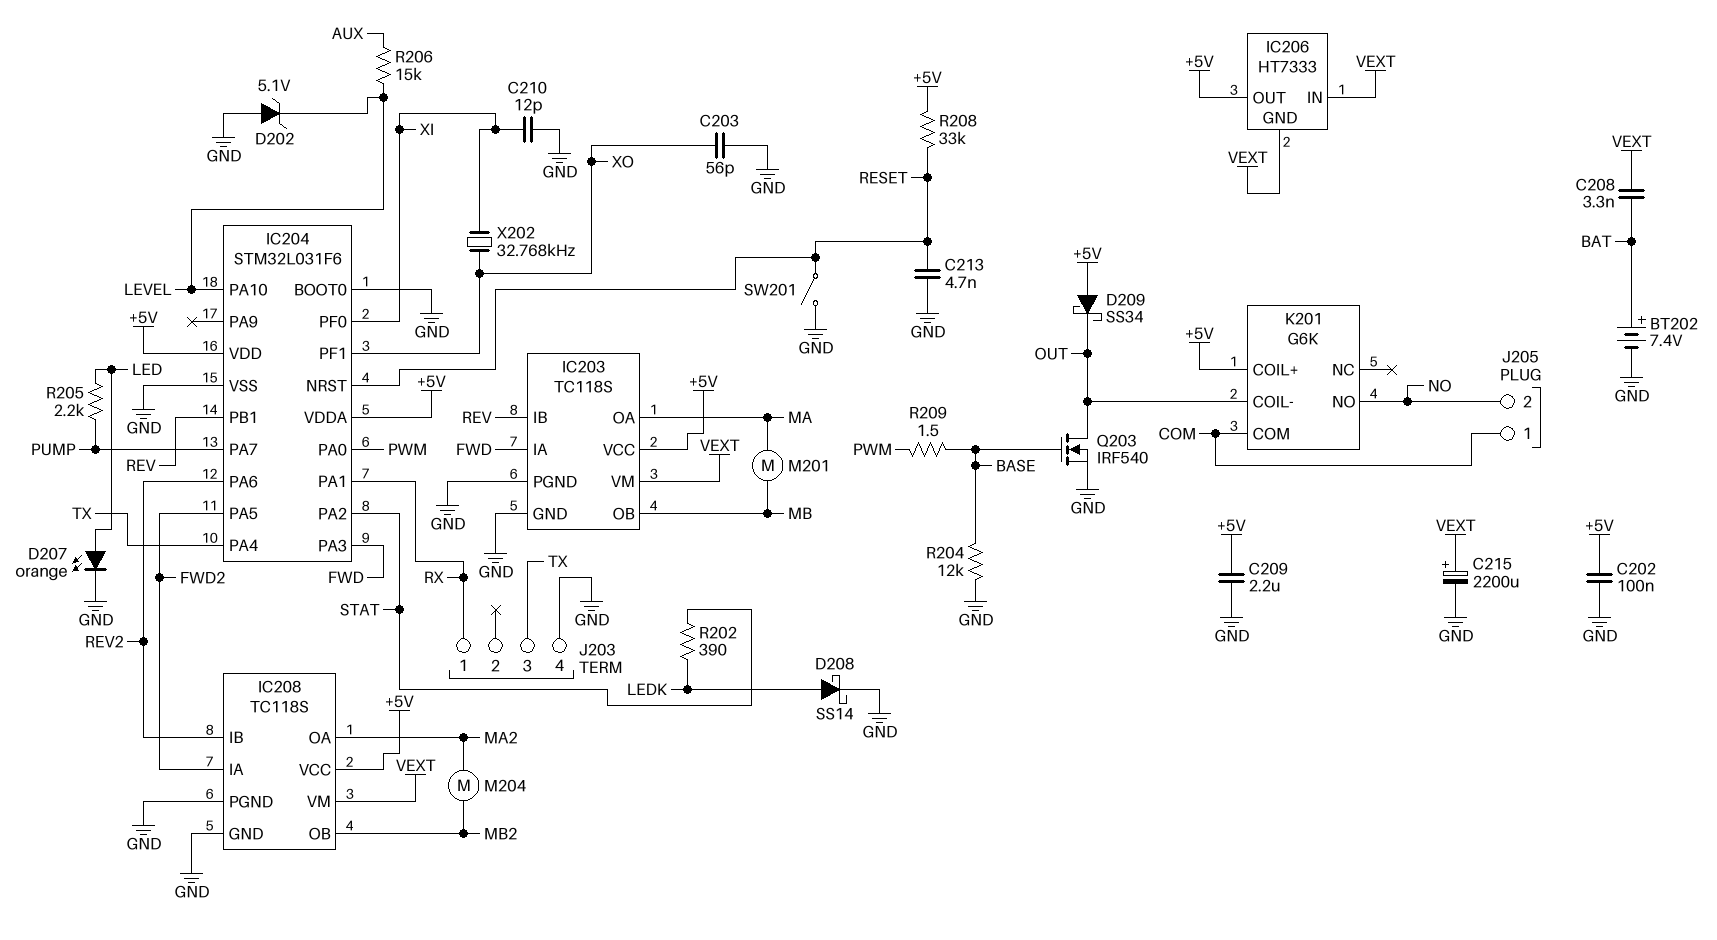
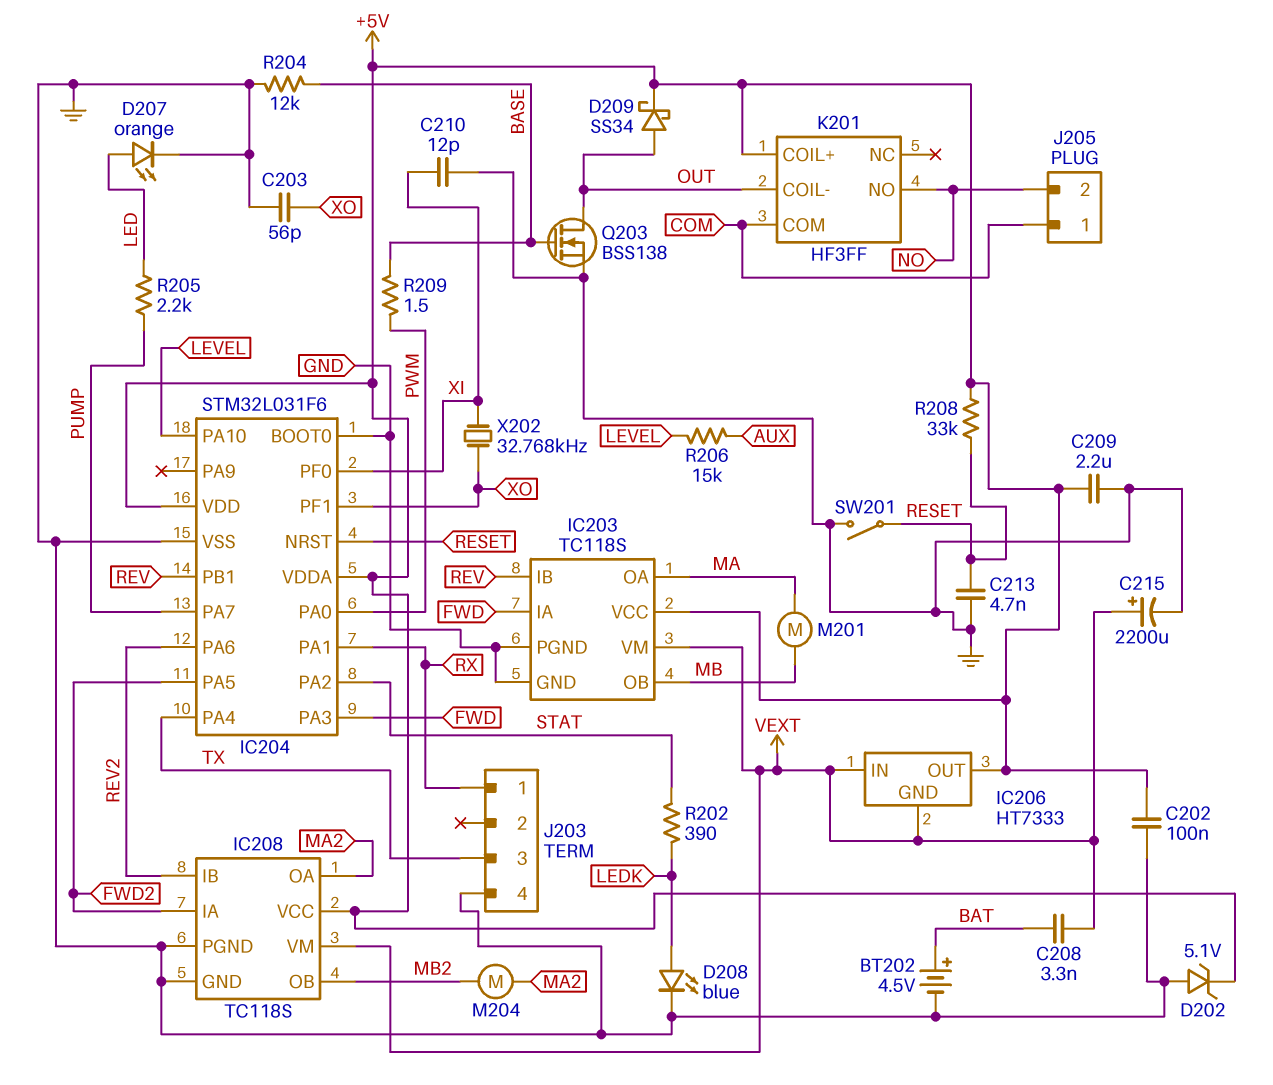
BT202: 7.4V (plus BAT, minus GND) -> 4.5V (plus BAT, minus GND)
D202: zener 5.1V (A GND, K LEVEL) -> zener 5.1V (A GND, K +5V)
D208: schottky SS14 (A LEDK, K GND) -> LED blue (A LEDK, K GND)
D209: schottky SS34 (A +5V, K OUT) -> schottky SS34 (A OUT, K +5V)
K201: G6K -> HF3FF
Q203: NMOS IRF540 (G BASE, D OUT, S GND) -> NMOS BSS138 (G BASE, D OUT, S GND)

